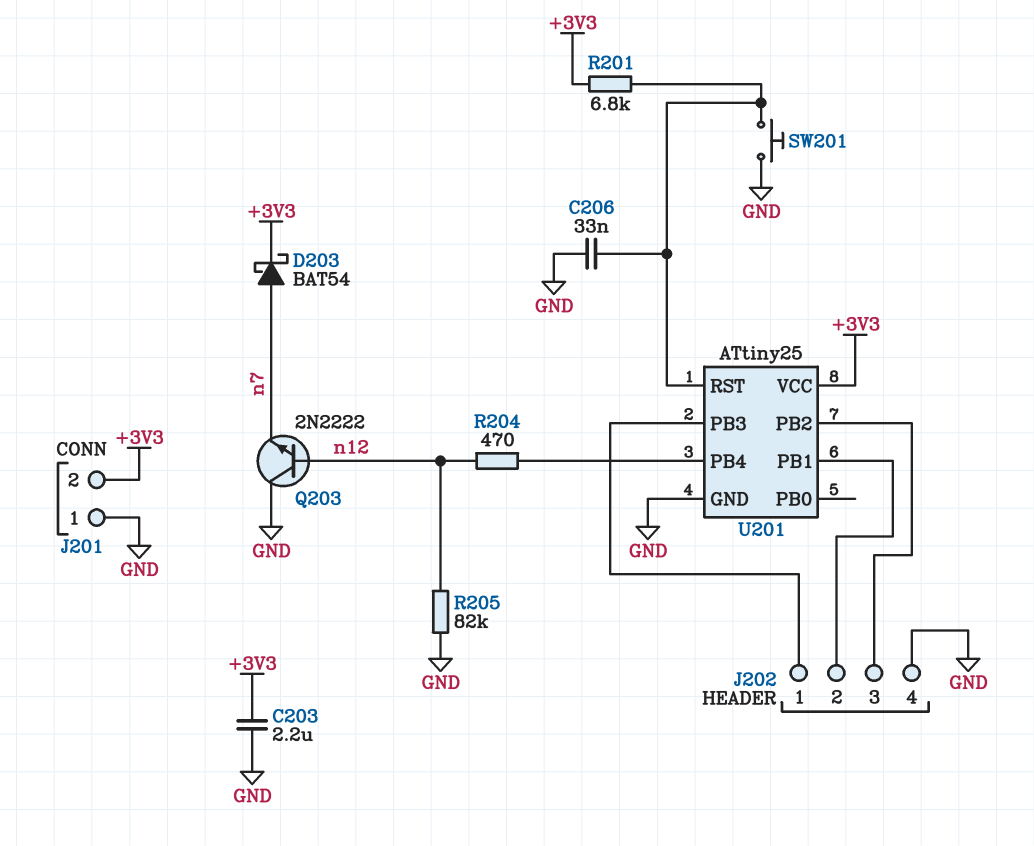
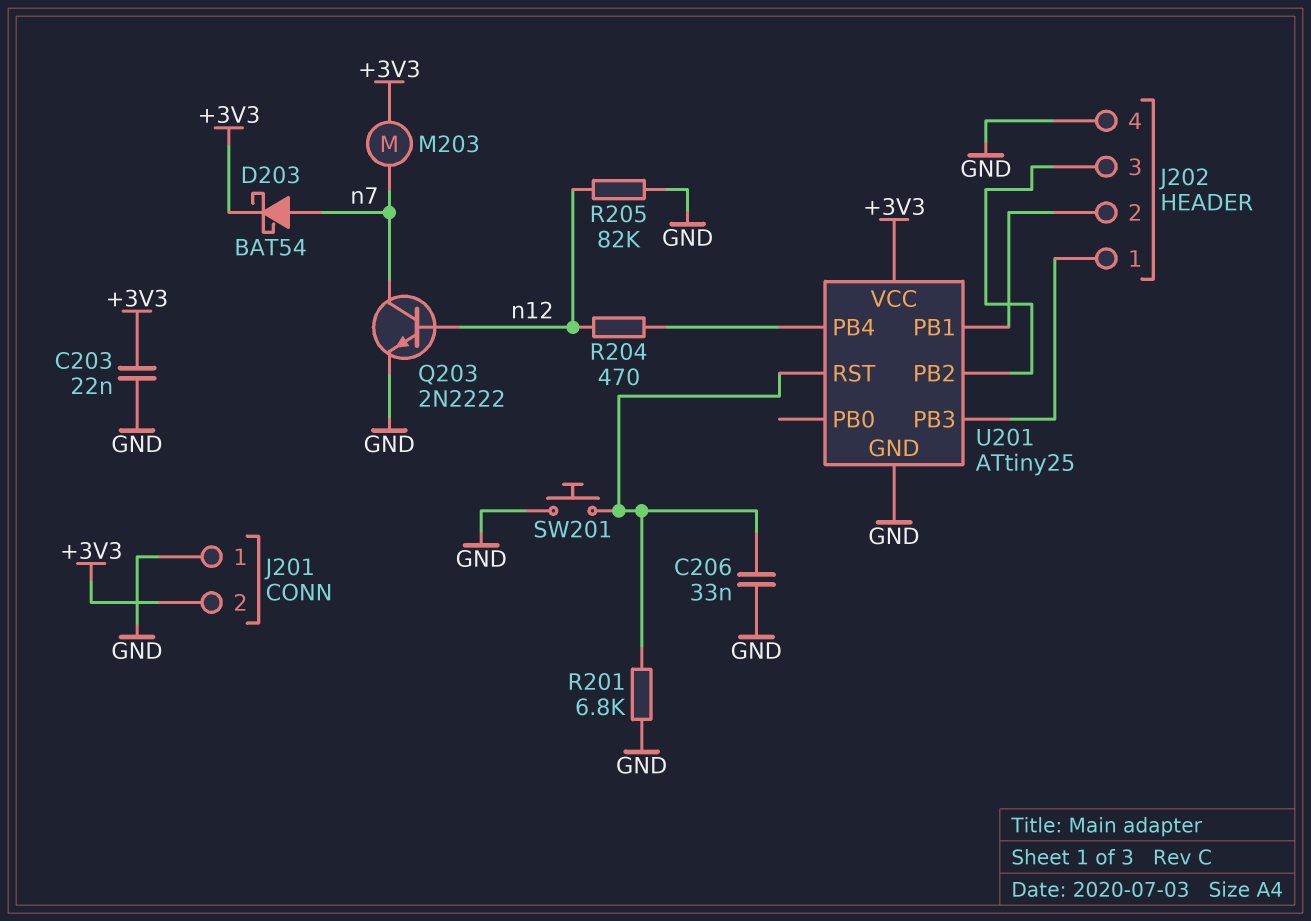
C203: 2.2uF (+3V3, GND) -> 22nF (+3V3, GND)
M203: none -> motor (+3V3, n7)
Q203: NPN 2N2222 (B n12, C GND, E n7) -> NPN 2N2222 (B n12, C n7, E GND)
R201: 6.8k (+3V3, U201/RST) -> 6.8k (GND, U201/RST)

